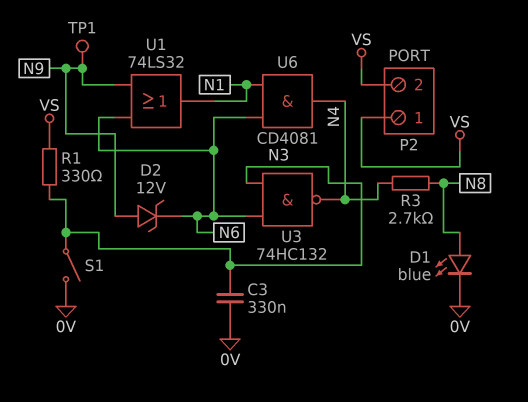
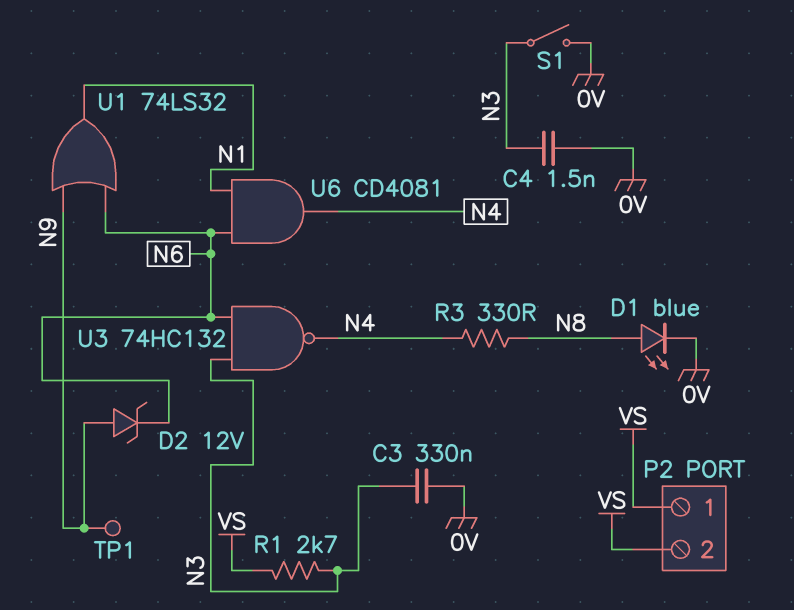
C4: none -> 1.5nF (0V, N3)
R1: 330 (N3, VS) -> 2.7k (N3, VS)
R3: 2.7k (N4, N8) -> 330 (N4, N8)

